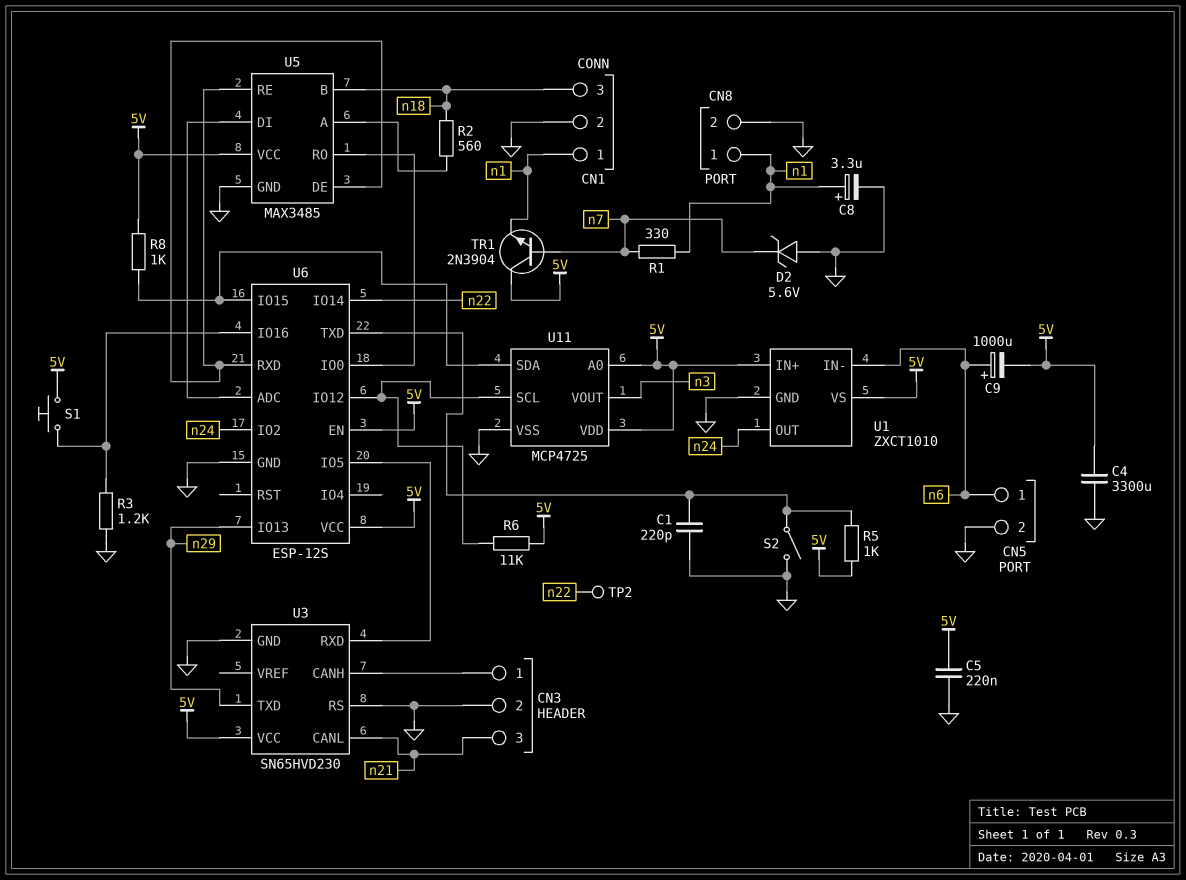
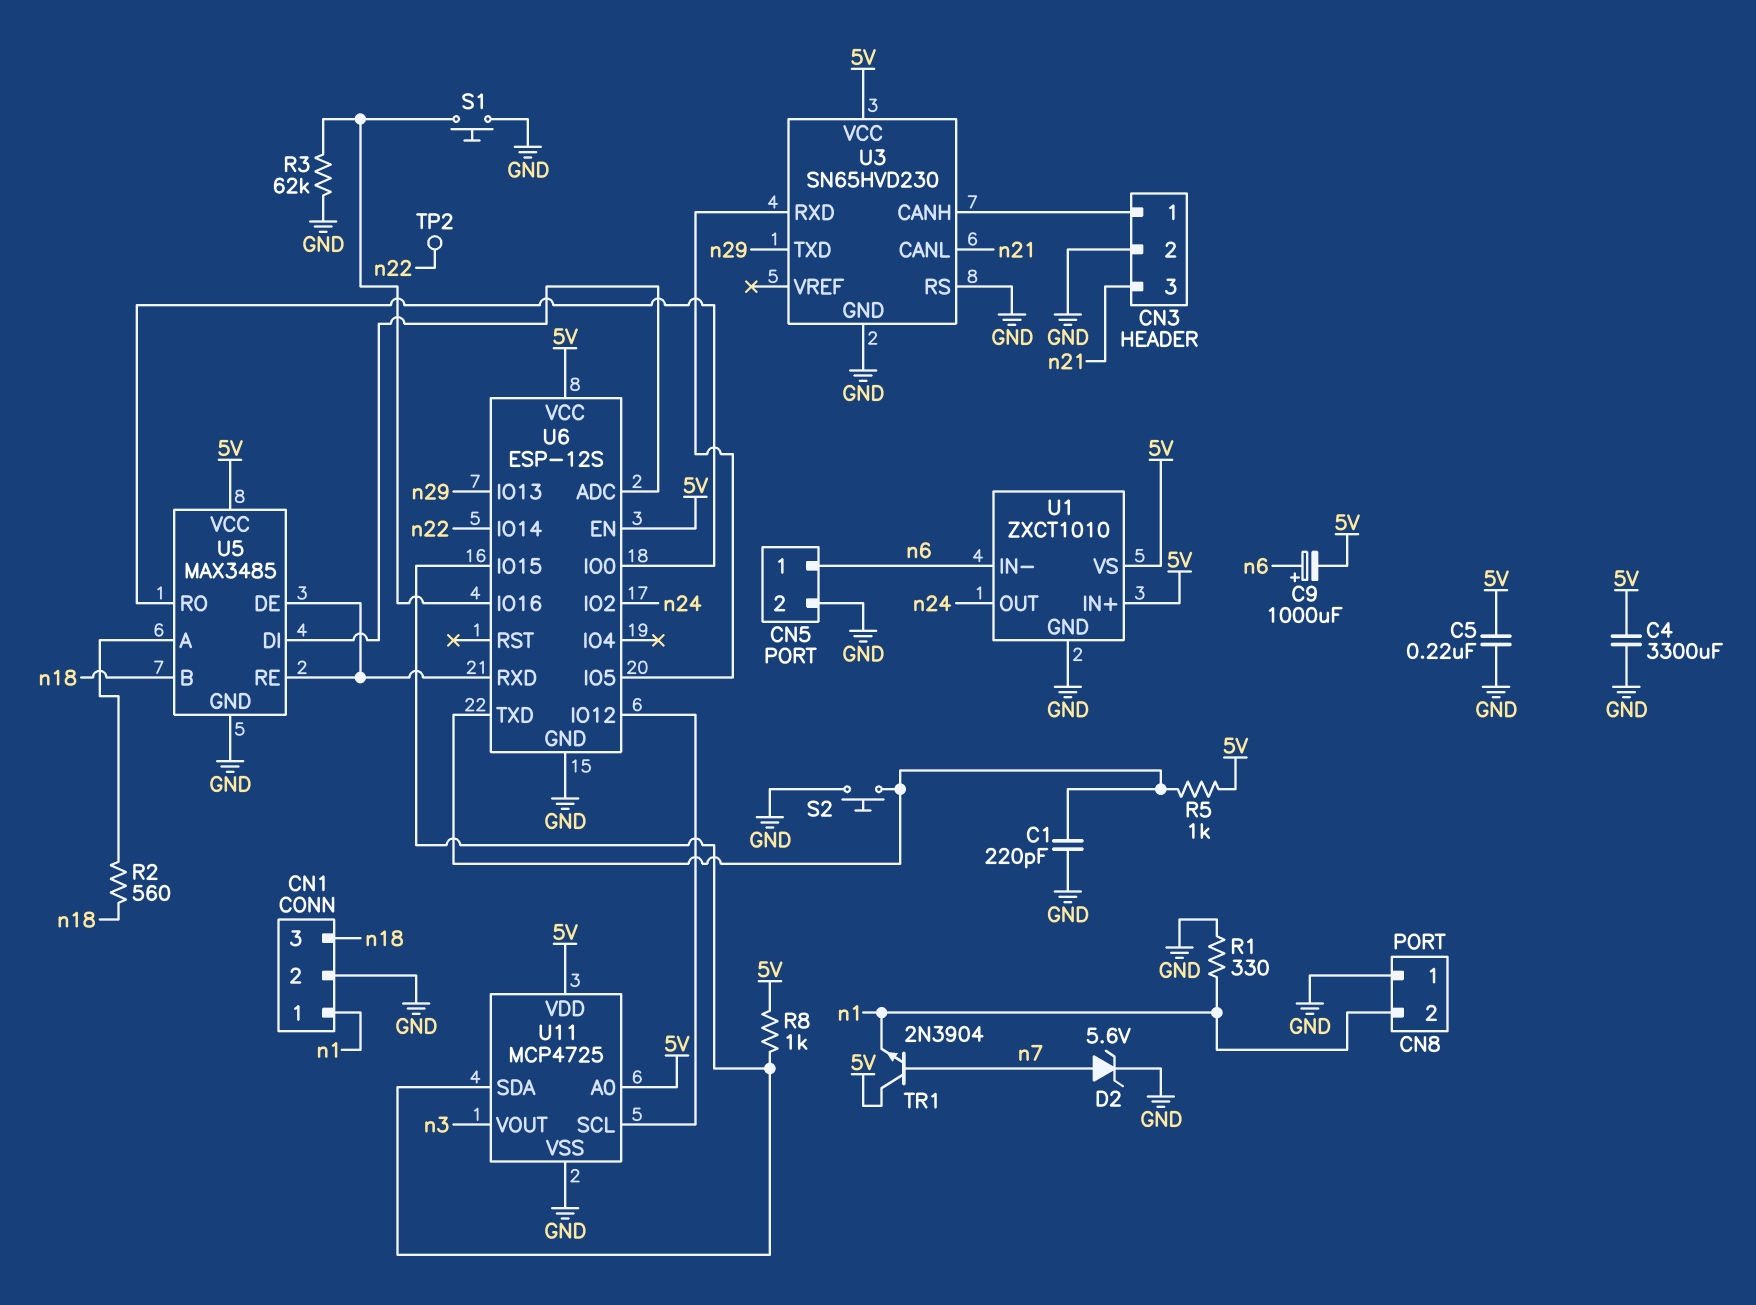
C8: 3.3uF (plus n1, minus GND) -> none
CN8 pin 1: n1 -> GND
CN8 pin 2: GND -> n1
D2: zener 5.6V (A GND, K n7) -> zener 5.6V (A n7, K GND)
R1: 330 (n1, n7) -> 330 (GND, n1)
R3: 1.2k (GND, U6/IO16) -> 62k (GND, U6/IO16)
R6: 11k (5V, U6/IO12) -> none
S1: button (5V, U6/IO16) -> button (GND, U6/IO16)
S2: switch (GND, U6/TXD) -> button (GND, U6/TXD)

